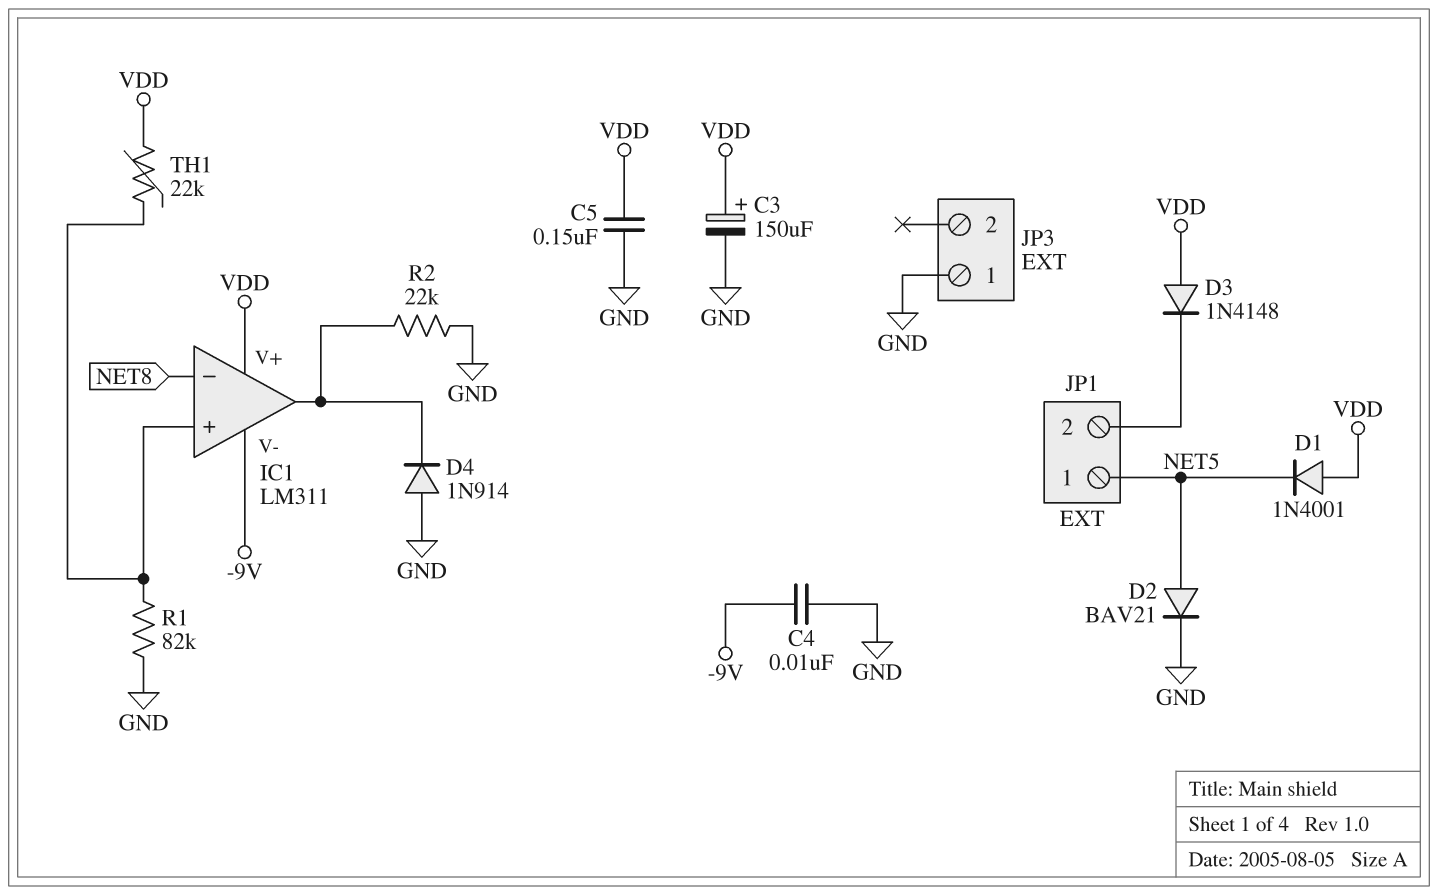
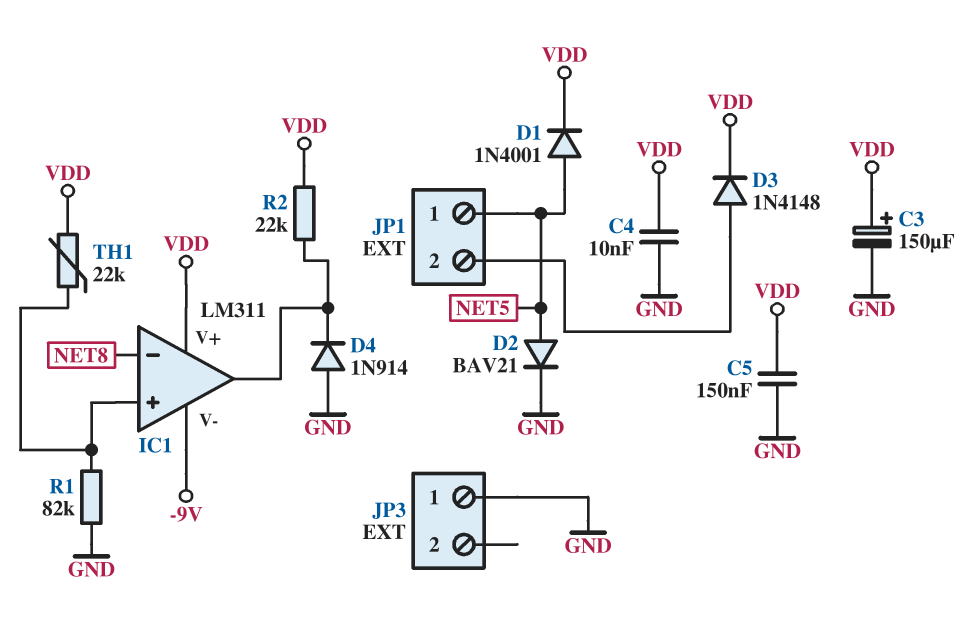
C4: 10nF (-9V, GND) -> 10nF (GND, VDD)
D1: diode 1N4001 (A VDD, K NET5) -> diode 1N4001 (A NET5, K VDD)
D3: diode 1N4148 (A VDD, K JP1/2) -> diode 1N4148 (A JP1/2, K VDD)
R2: 22k (GND, IC1/out) -> 22k (IC1/out, VDD)

